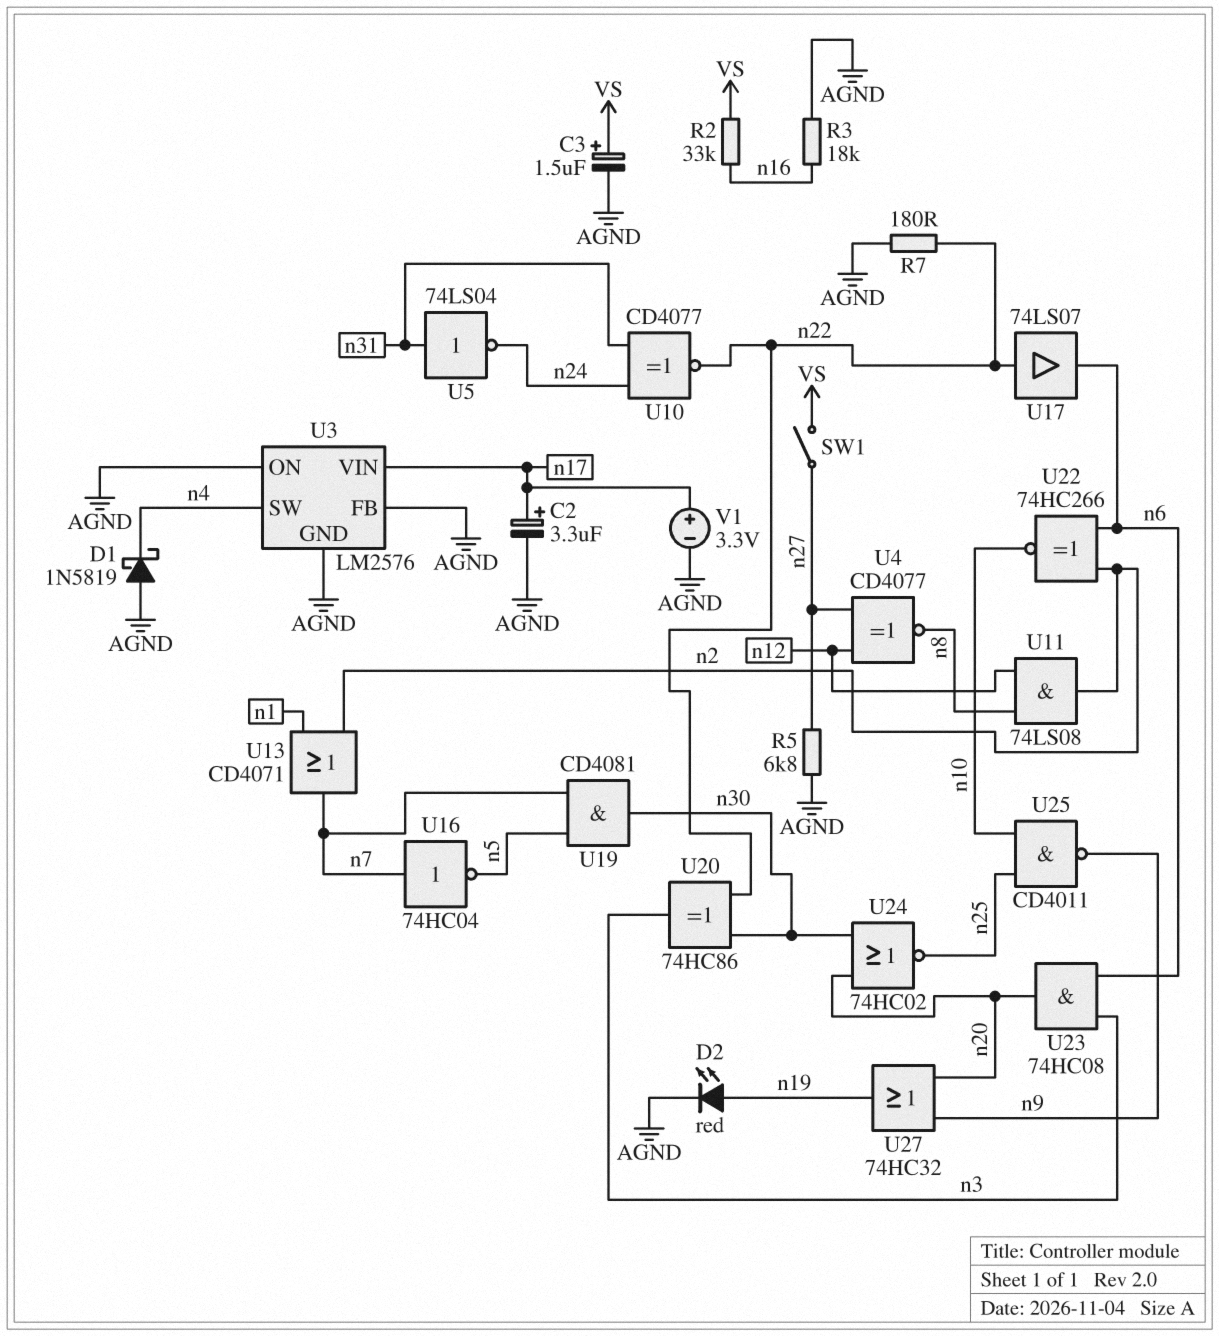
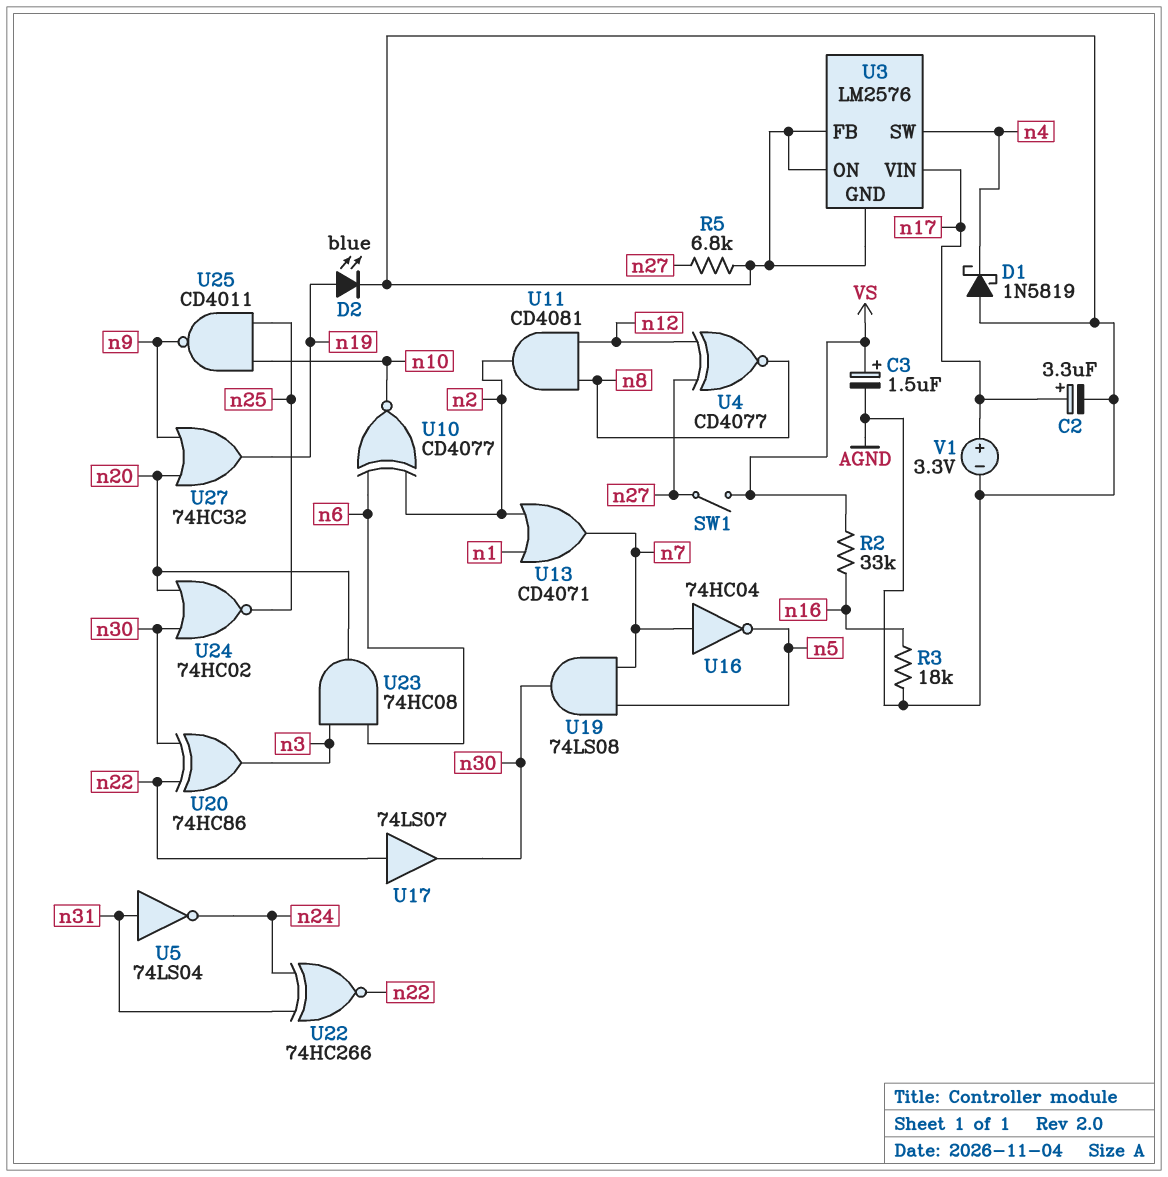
D2: LED red (A n19, K AGND) -> LED blue (A n19, K AGND)
R7: 180 (AGND, n22) -> none
U10: XNOR CD4077 (in n24, in n31, out n22) -> XNOR CD4077 (in n2, in n6, out n10)
U11: AND 74LS08 (in n8, in n12, out n2) -> AND CD4081 (in n8, in n12, out n2)
U17: buffer 74LS07 (in n22, out n6) -> buffer 74LS07 (in n22, out n30)
U19: AND CD4081 (in n5, in n7, out n30) -> AND 74LS08 (in n5, in n7, out n30)
U22: XNOR 74HC266 (in n2, in n6, out n10) -> XNOR 74HC266 (in n24, in n31, out n22)

